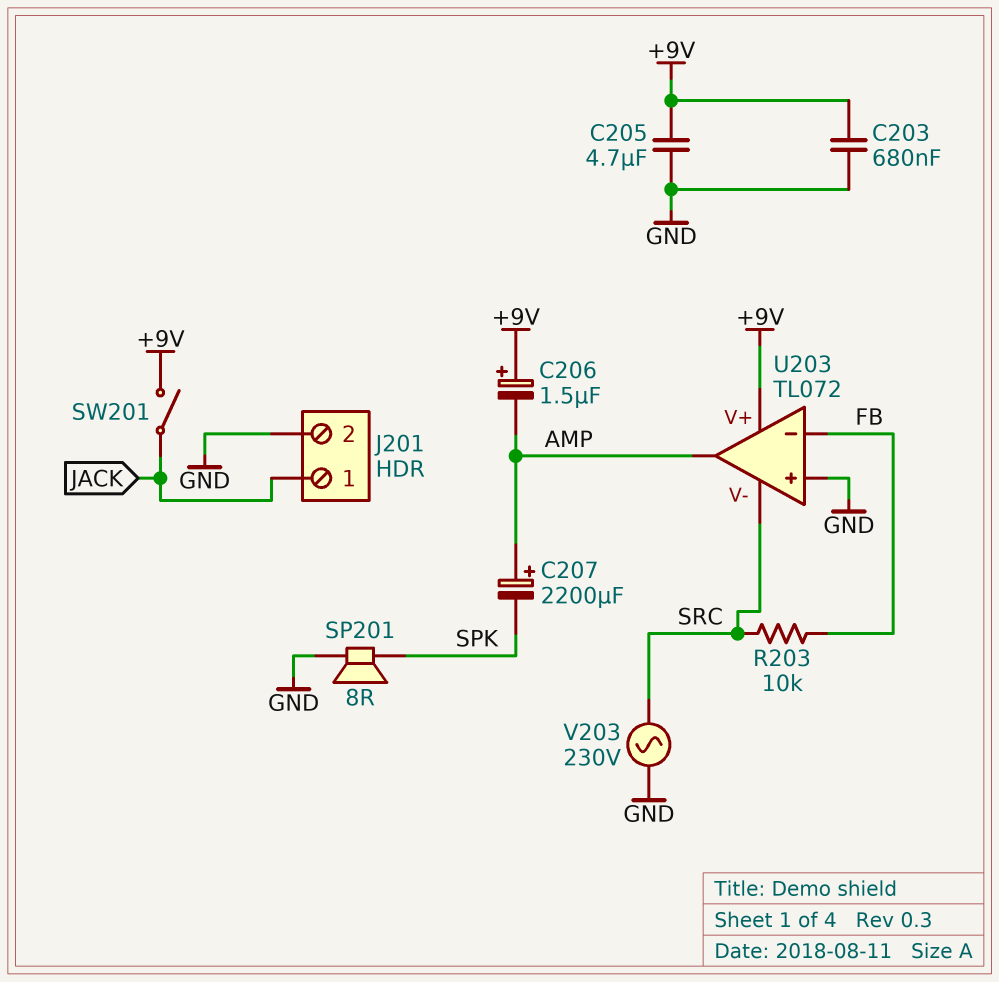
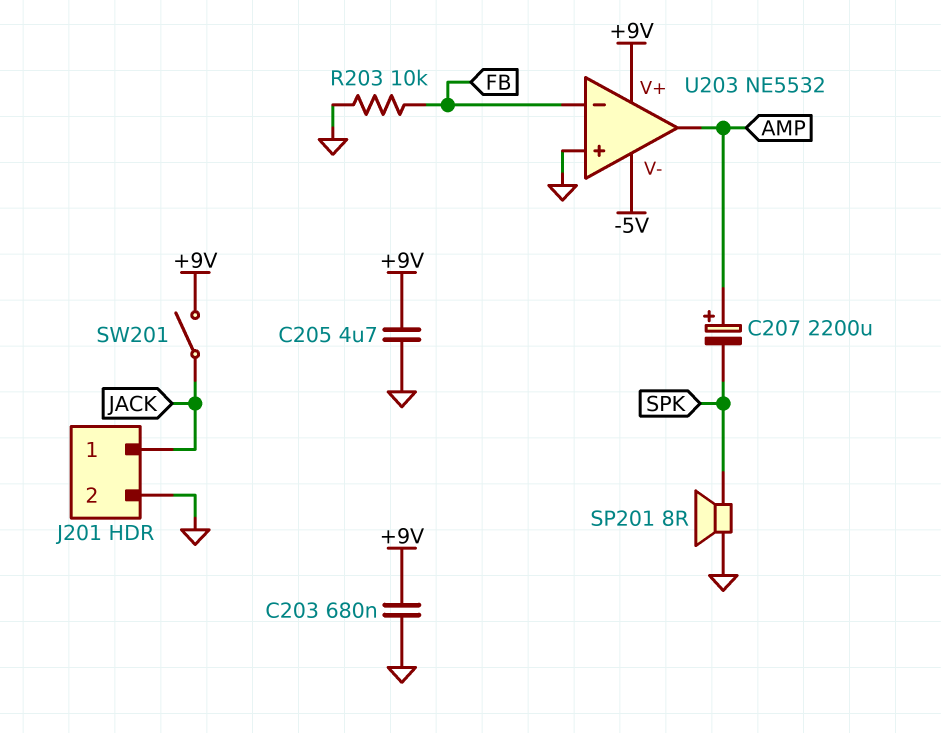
C206: 1.5uF (plus +9V, minus AMP) -> none
R203: 10k (FB, SRC) -> 10k (FB, GND)
U203: TL072 -> NE5532
U203 pin V-: SRC -> -5V
V203: AC 230V (GND, SRC) -> none

